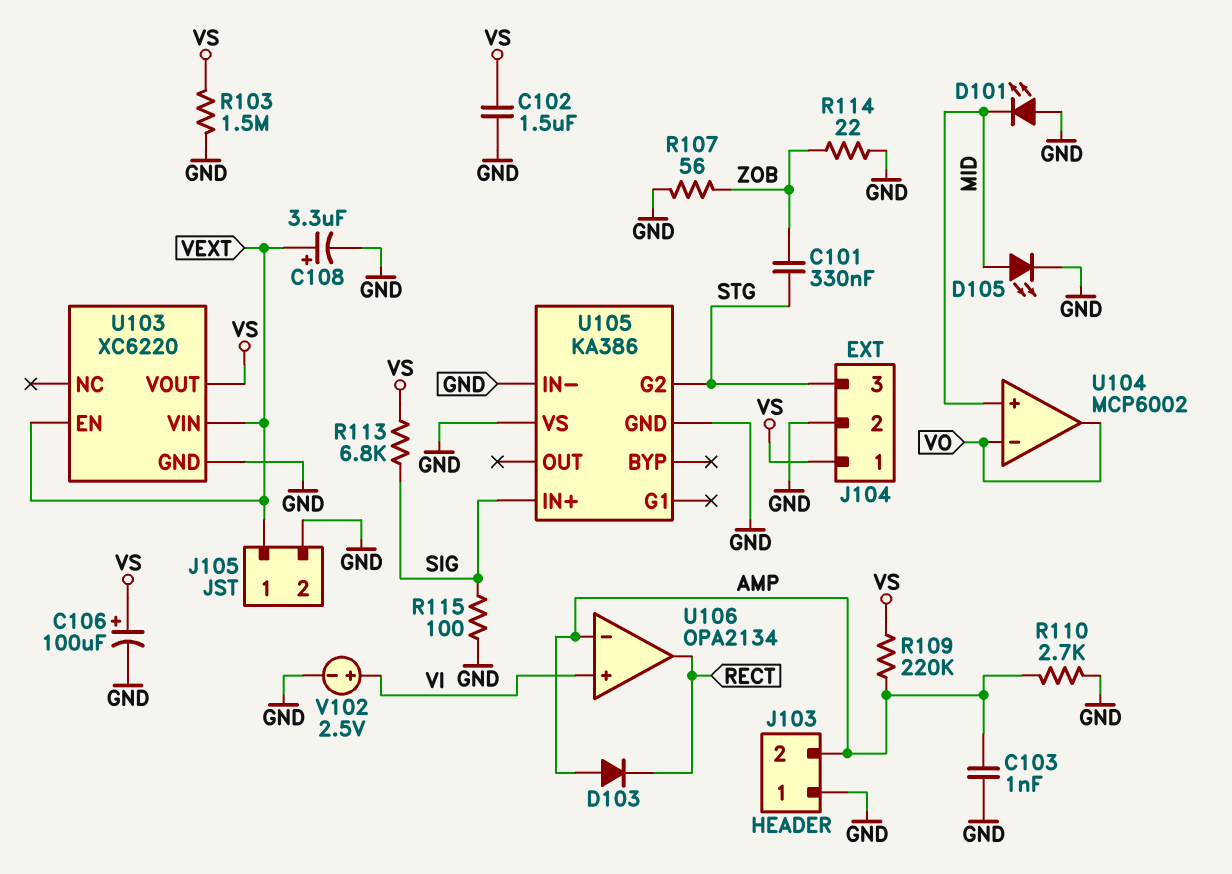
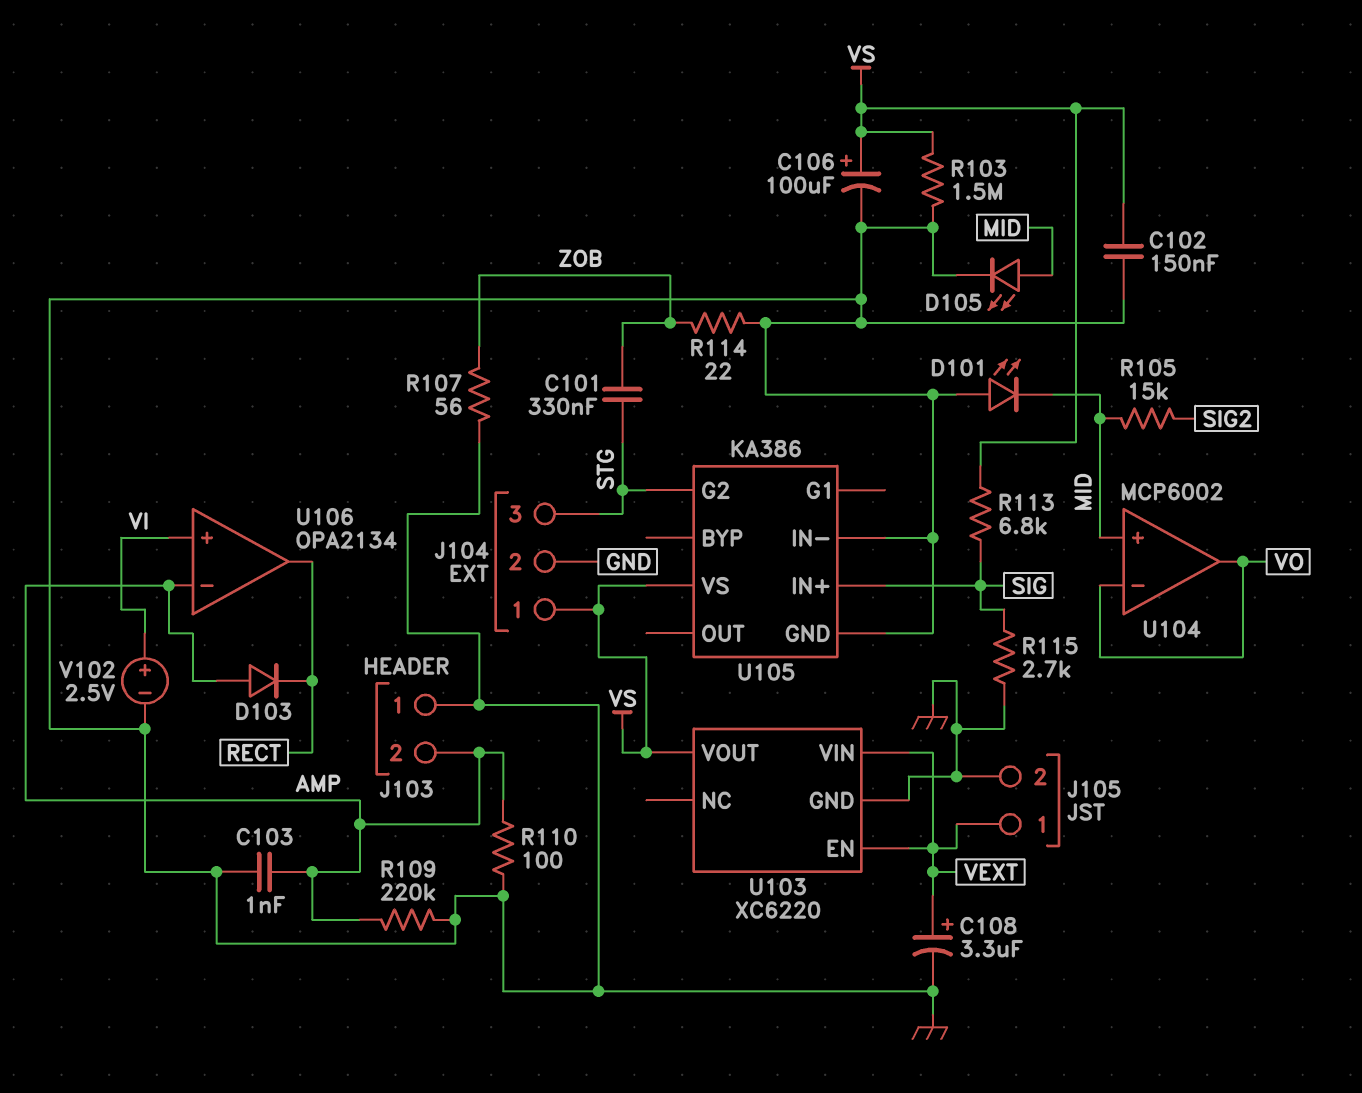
C102: 1.5uF (GND, VS) -> 150nF (GND, VS)
R105: none -> 15k (MID, SIG2)
R109: 220k (AMP, VS) -> 220k (AMP, GND)
R110: 2.7k (AMP, GND) -> 100 (AMP, GND)
R115: 100 (GND, SIG) -> 2.7k (GND, SIG)
U105 pin VS: GND -> VS

